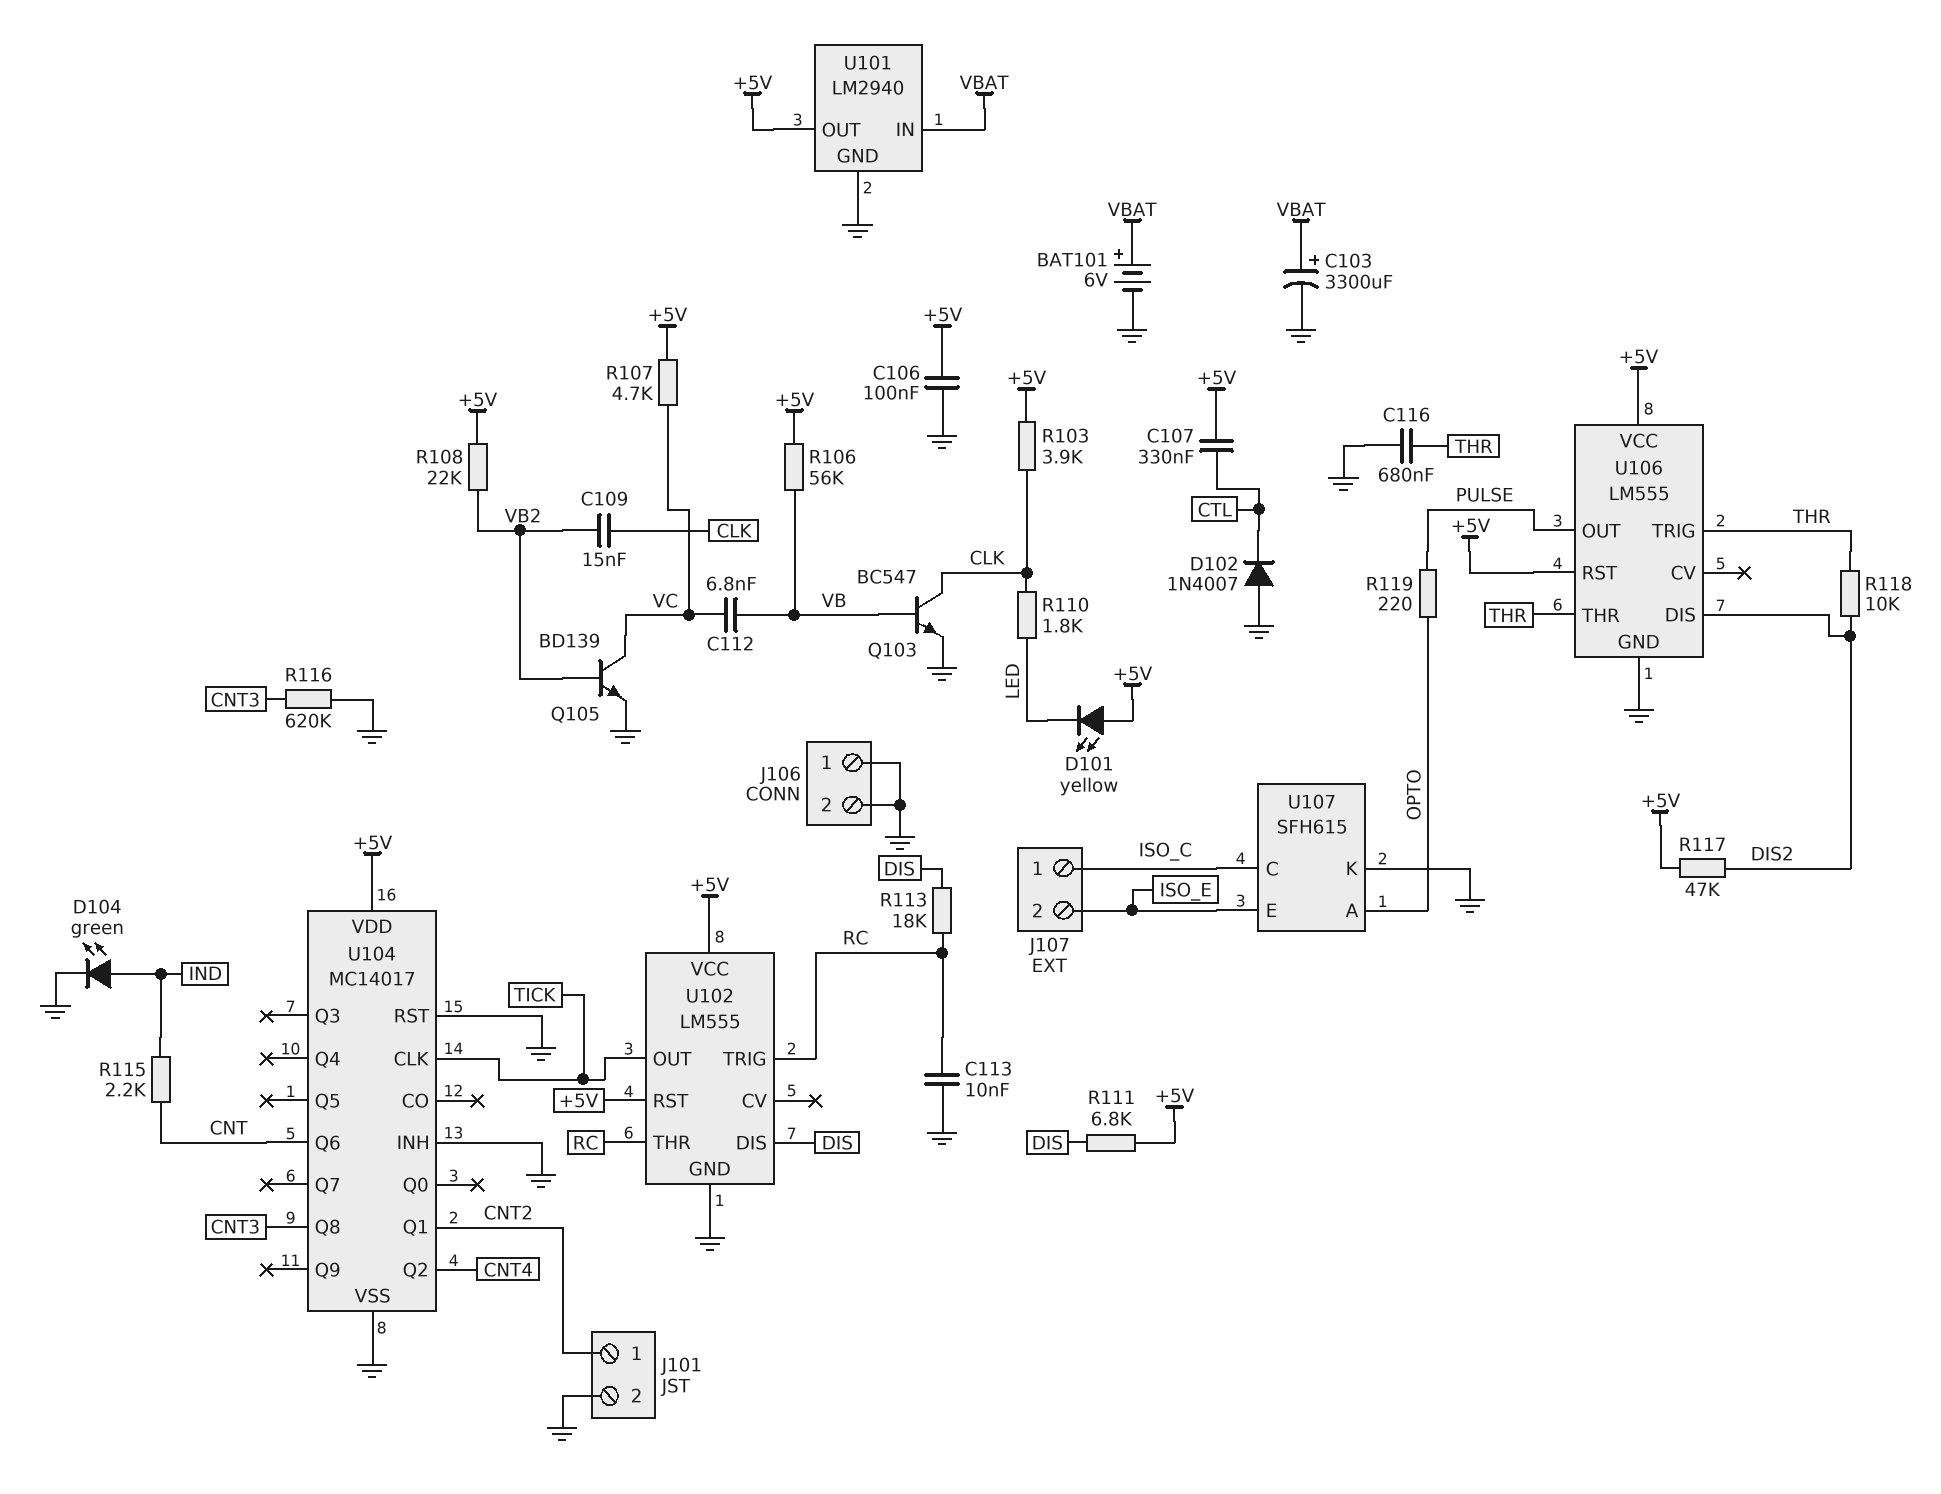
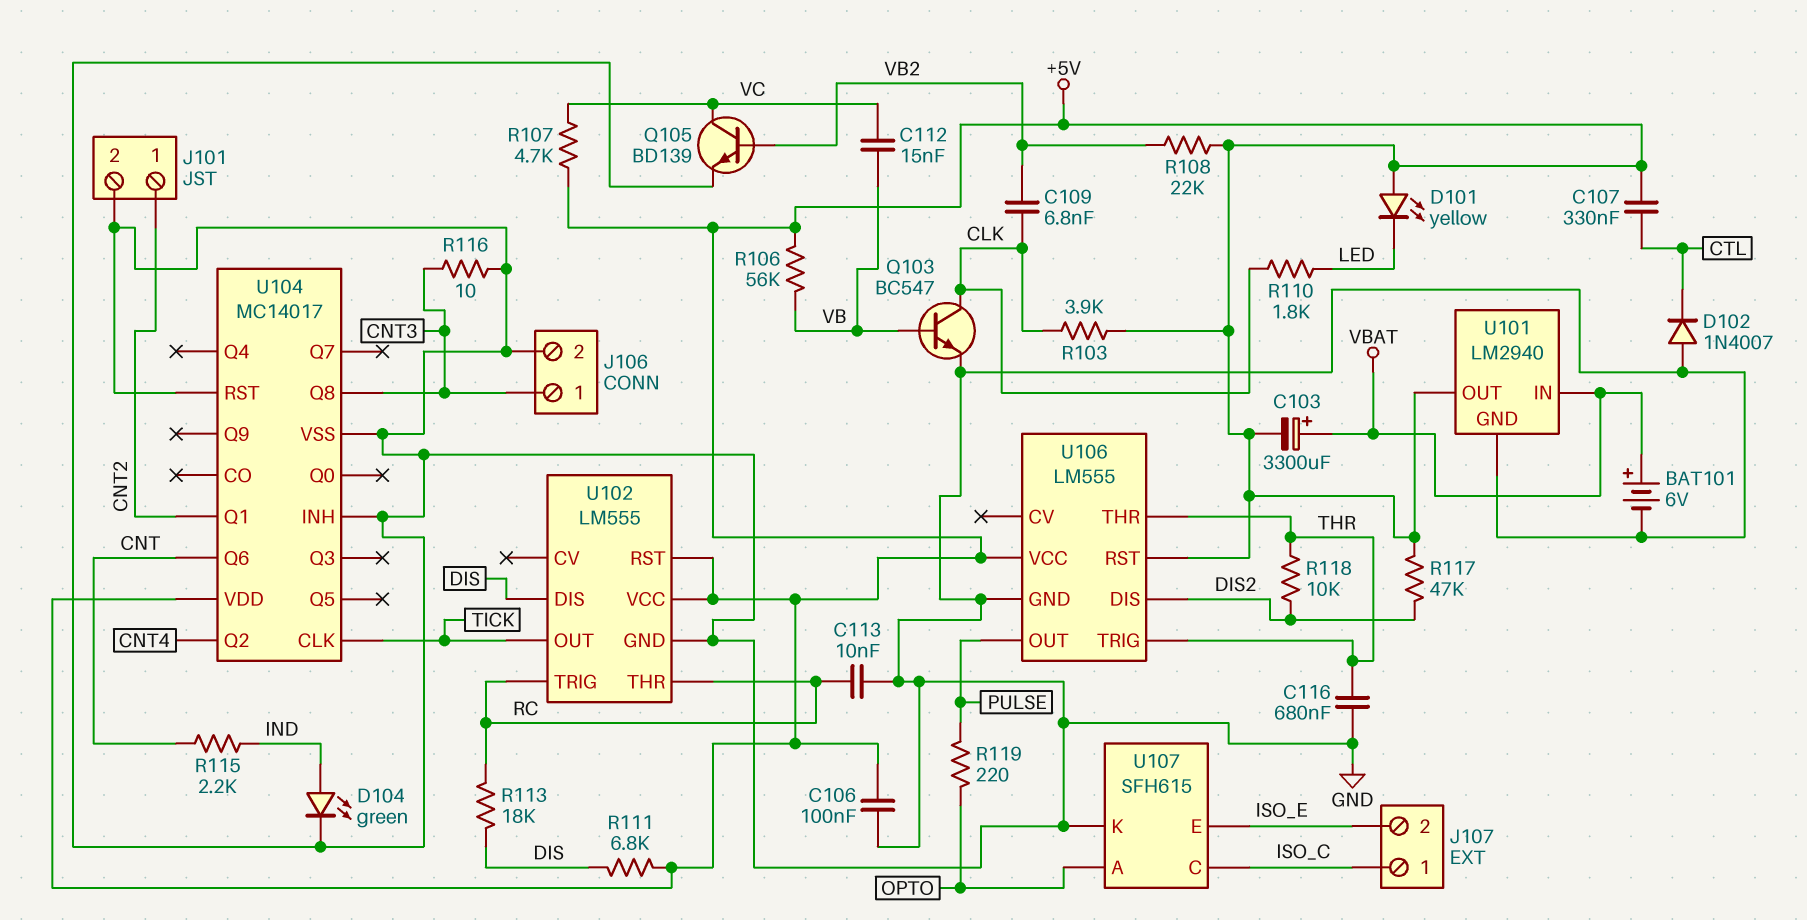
C103: 3300uF (plus VBAT, minus GND) -> 3300uF (plus VBAT, minus +5V)
C109: 15nF (CLK, VB2) -> 6.8nF (CLK, VB2)
C112: 6.8nF (VB, VC) -> 15nF (VB, VC)
J106 pin 1: GND -> CNT3
R116: 620k (CNT3, GND) -> 10 (CNT3, GND)

